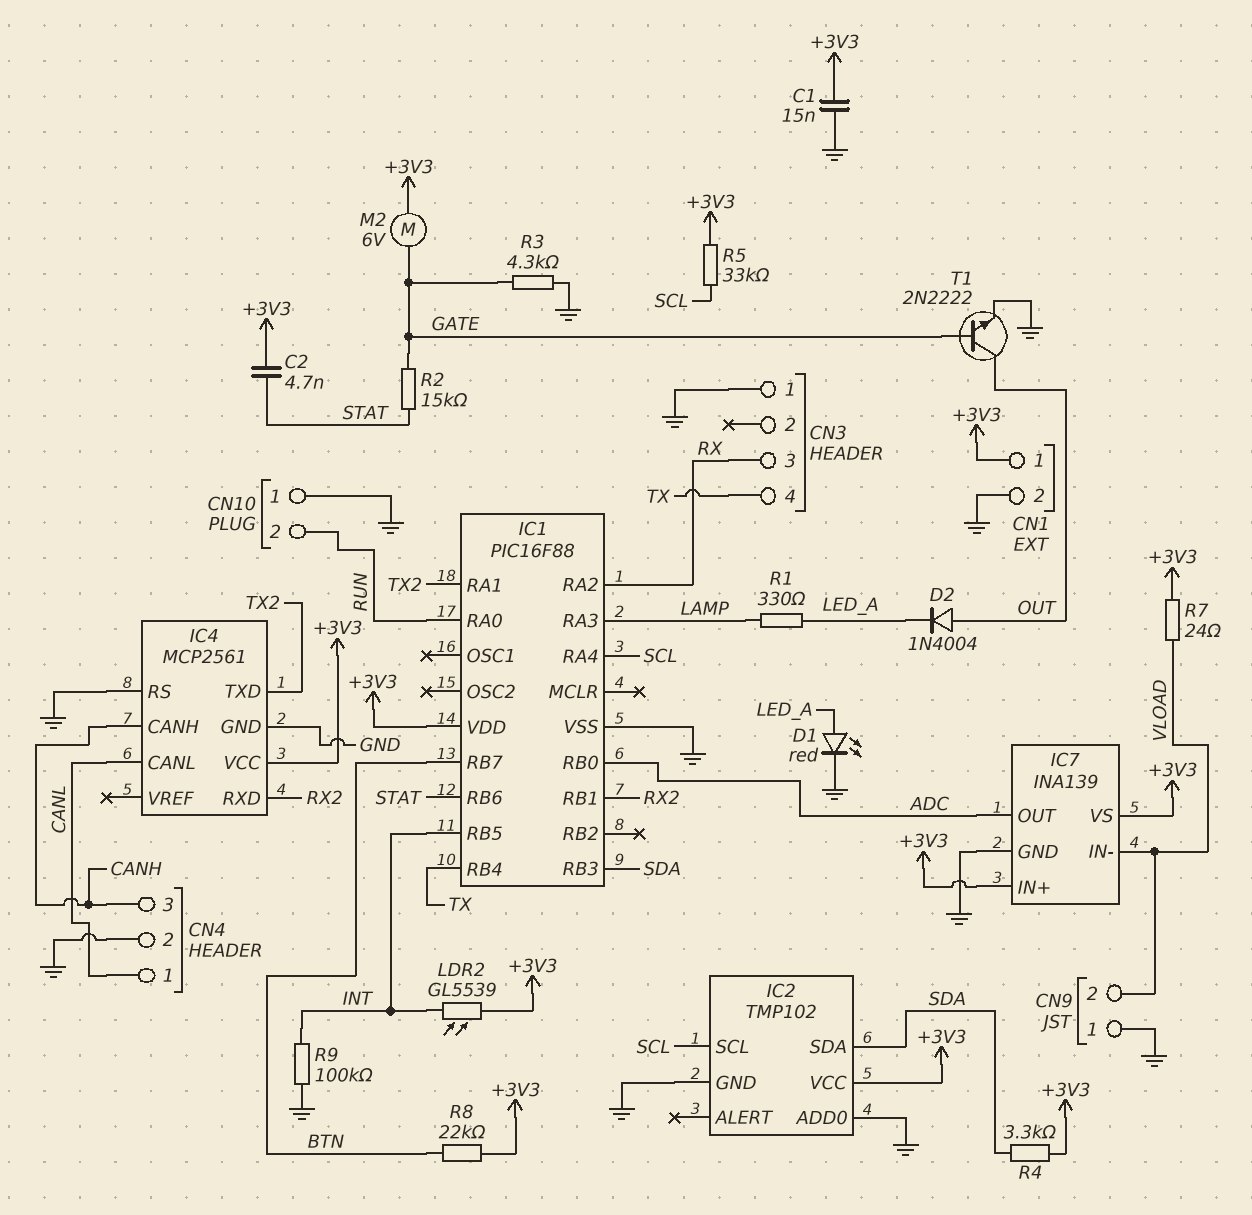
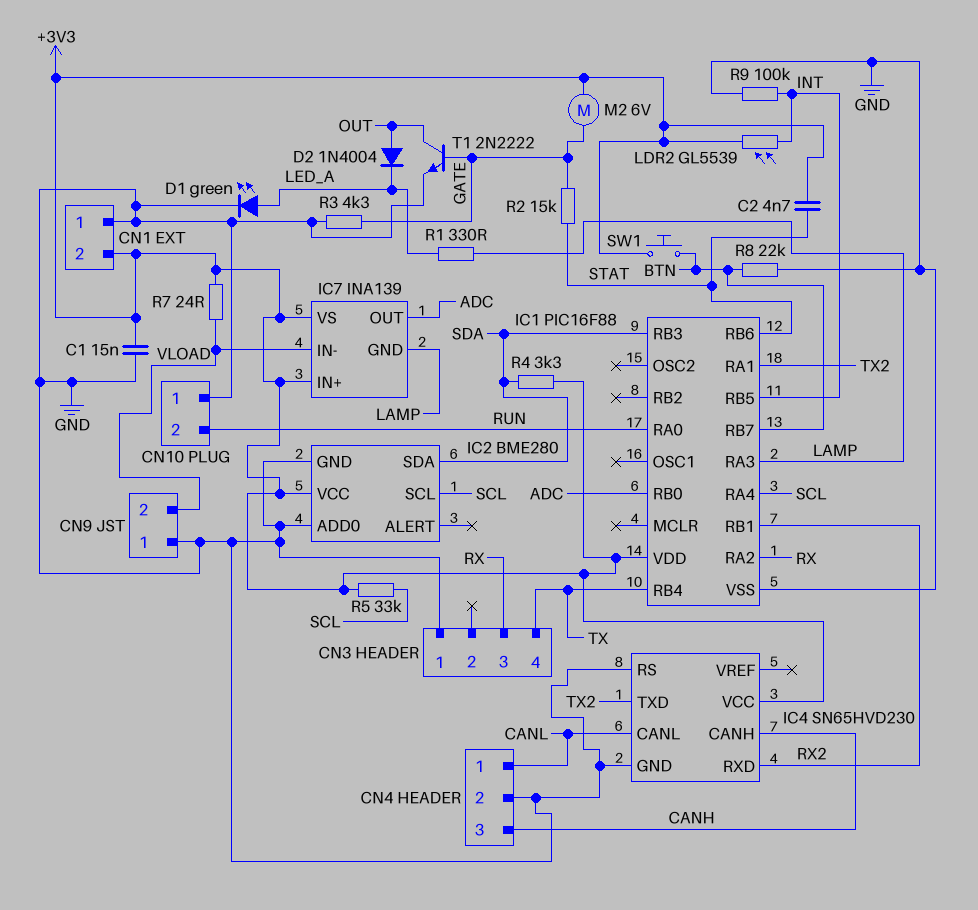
CN1 pin 1: +3V3 -> GND
CN1 pin 2: GND -> +3V3
D1: LED red (A LED_A, K GND) -> LED green (A LED_A, K GND)
IC2: TMP102 -> BME280
IC4: MCP2561 -> SN65HVD230
IC7 pin GND: GND -> LAMP
R8: 22k (+3V3, BTN) -> 22k (BTN, GND)
SW1: none -> button (+3V3, BTN)

